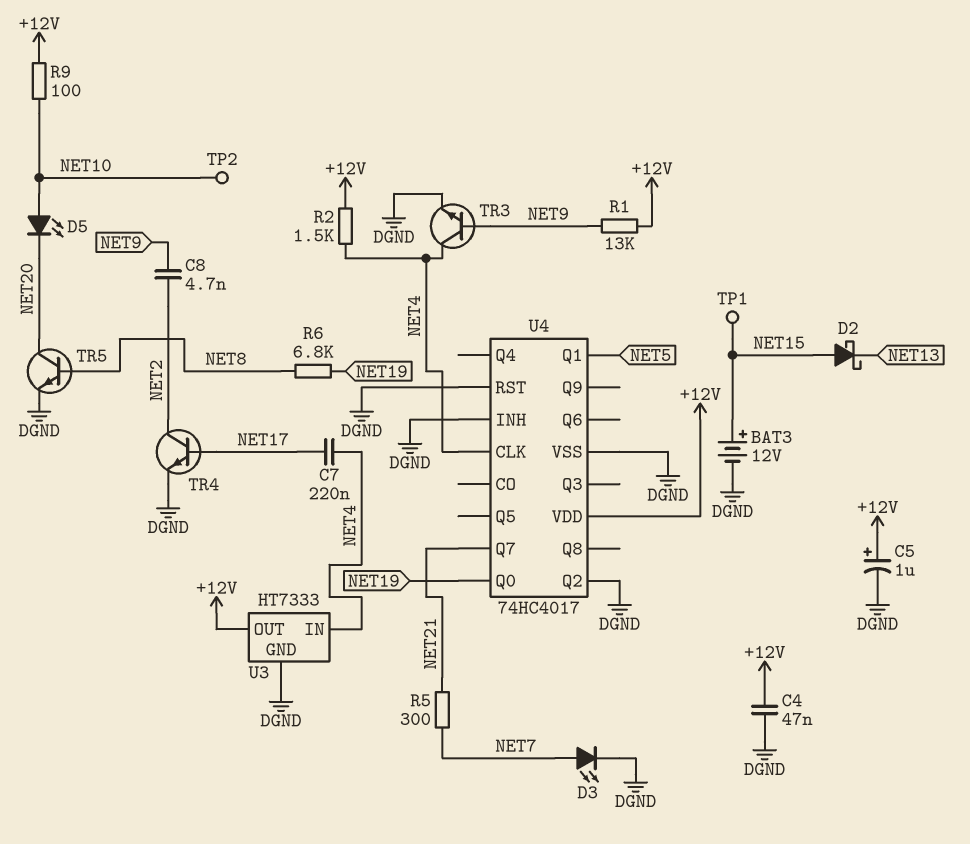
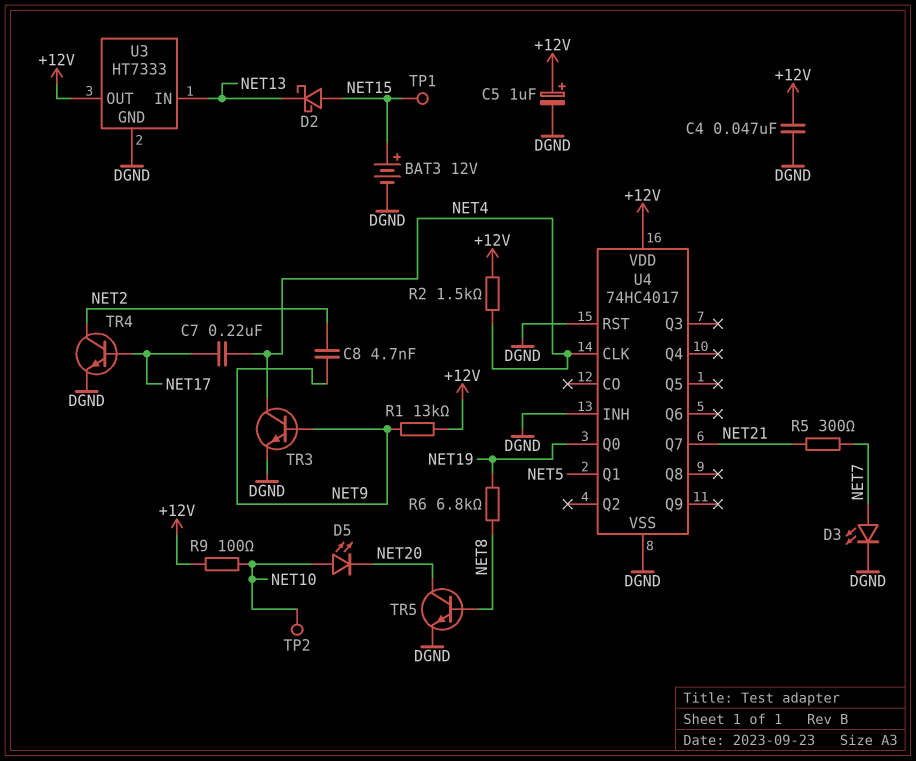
U3 pin IN: NET4 -> NET13
U4 pin Q2: DGND -> none

